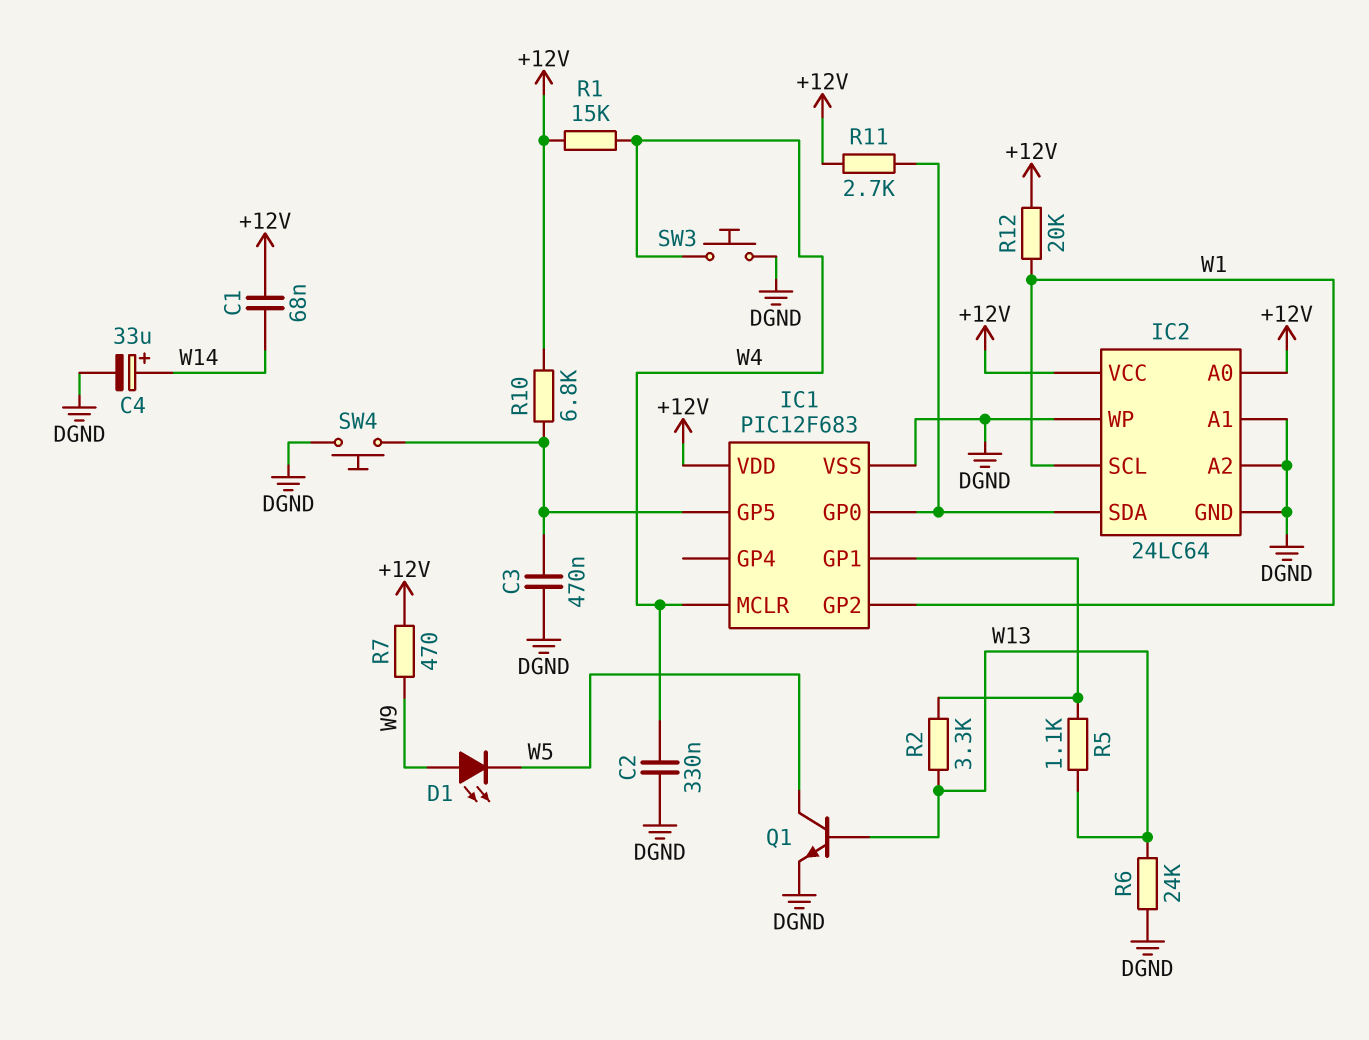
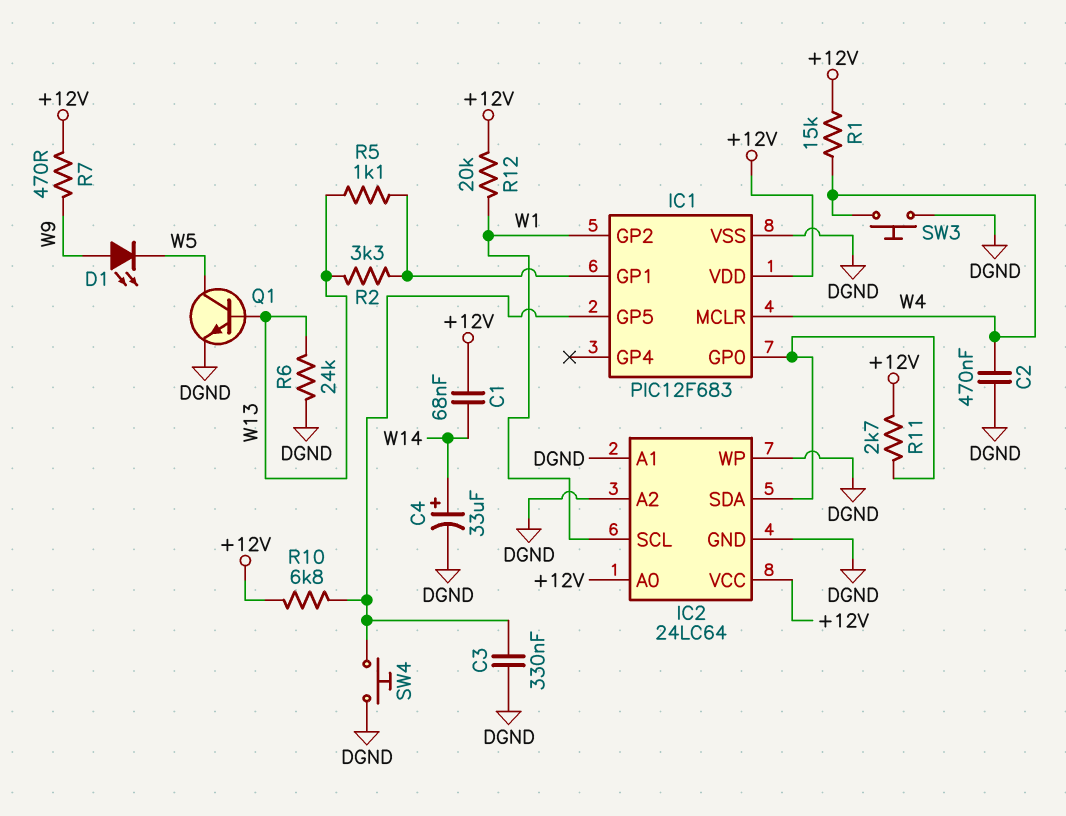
C2: 330nF (DGND, W4) -> 470nF (DGND, W4)
C3: 470nF (DGND, IC1/GP5) -> 330nF (DGND, IC1/GP5)

